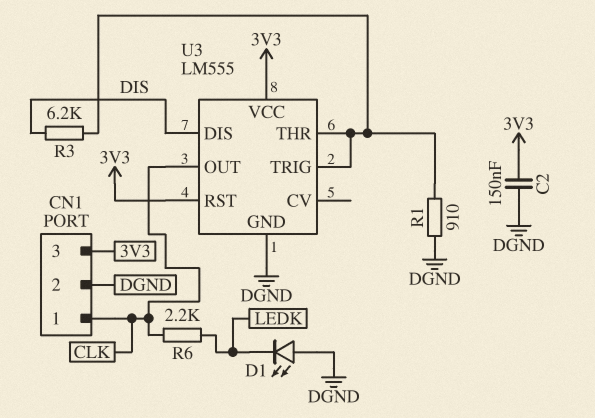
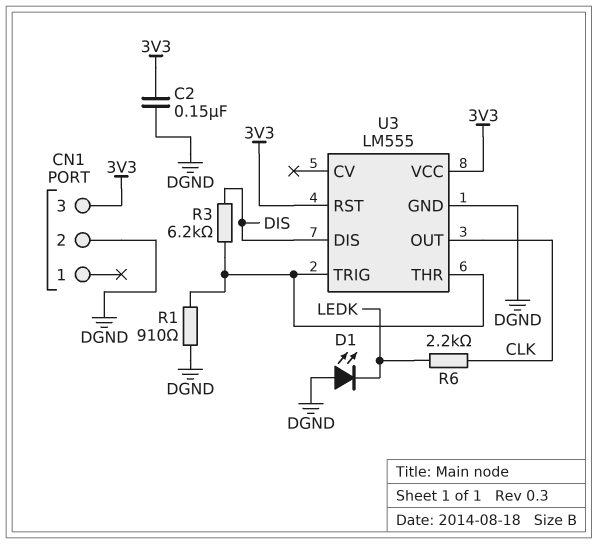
CN1 pin 1: CLK -> none

